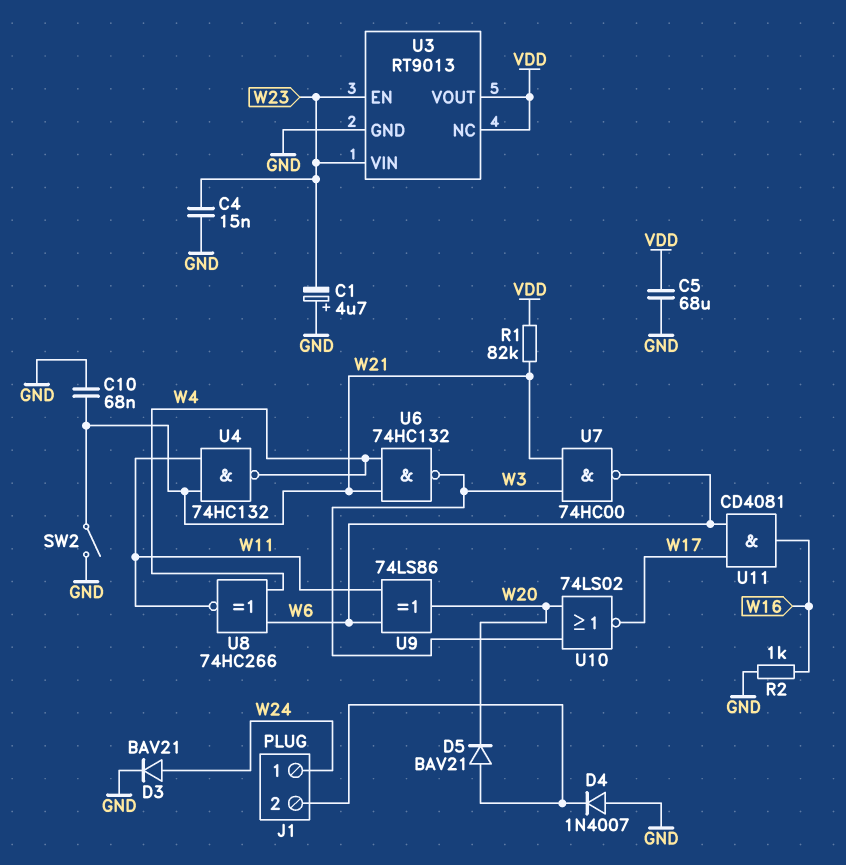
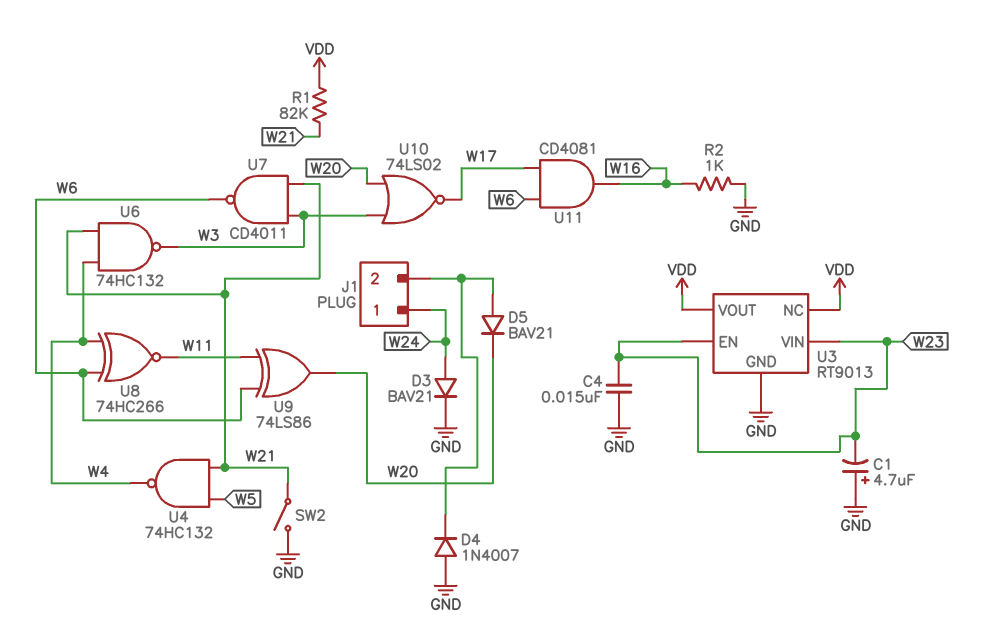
C5: 68uF (GND, VDD) -> none
C10: 68nF (GND, W21) -> none
U4: NAND 74HC132 (in W11, in W21, out W4) -> NAND 74HC132 (in W5, in W21, out W4)
U7: NAND 74HC00 (in W3, in W21, out W6) -> NAND CD4011 (in W3, in W21, out W6)

